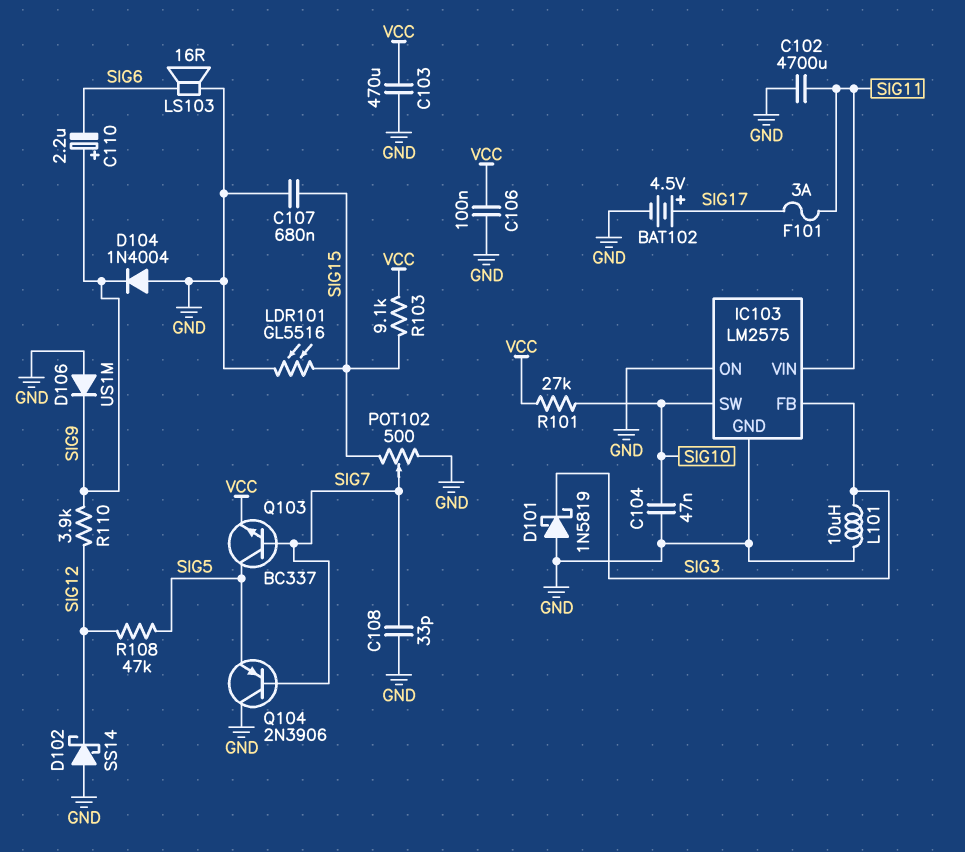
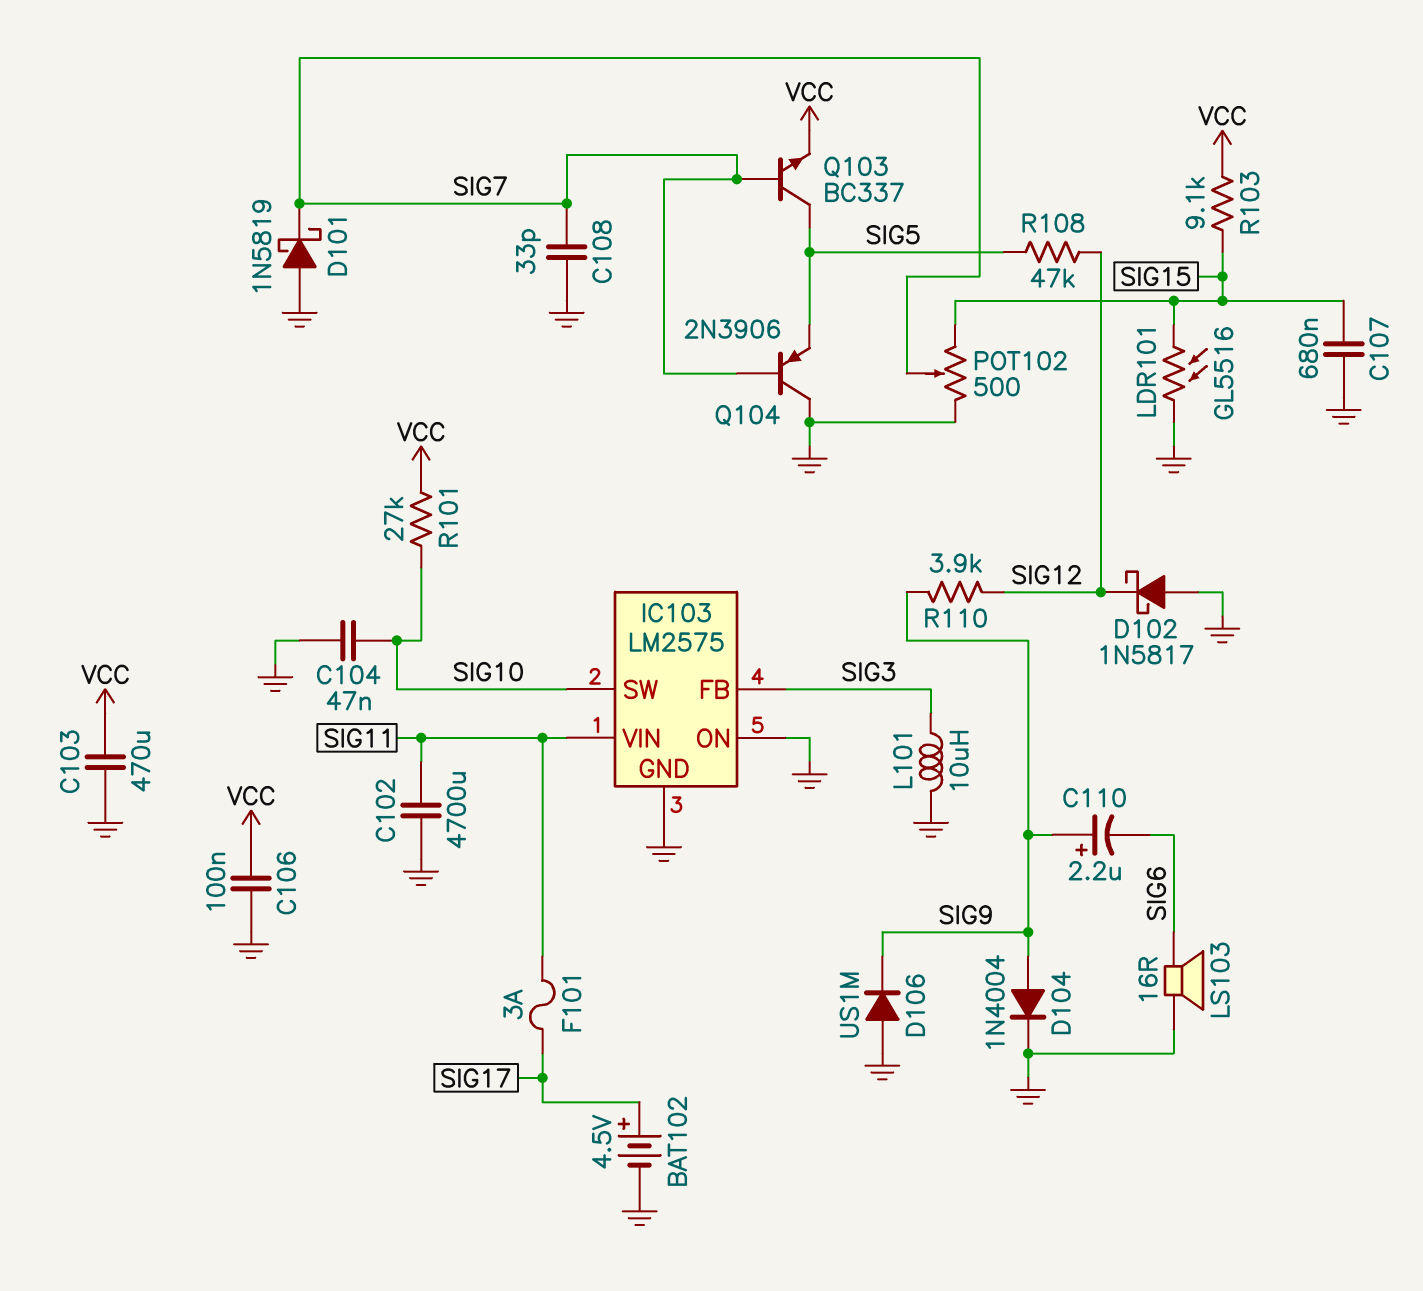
D101: schottky 1N5819 (A GND, K SIG3) -> schottky 1N5819 (A GND, K SIG7)
D102: schottky SS14 (A GND, K SIG12) -> schottky 1N5817 (A GND, K SIG12)
D104: diode 1N4004 (A GND, K SIG9) -> diode 1N4004 (A SIG9, K GND)

